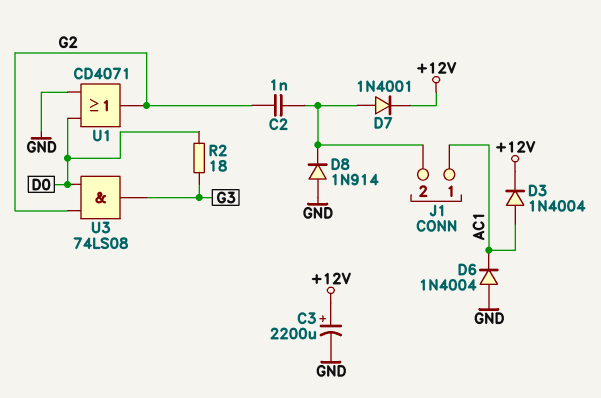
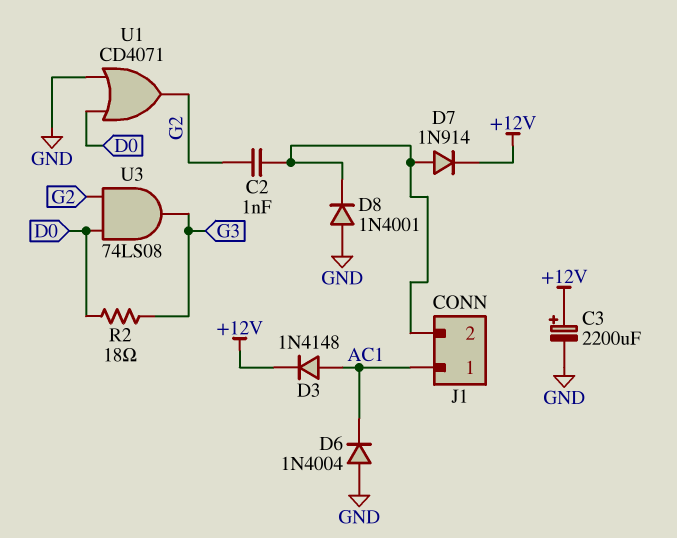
D3: diode 1N4004 (A AC1, K +12V) -> diode 1N4148 (A AC1, K +12V)
D7: diode 1N4001 (A J1/2, K +12V) -> diode 1N914 (A J1/2, K +12V)
D8: diode 1N914 (A GND, K J1/2) -> diode 1N4001 (A GND, K J1/2)

